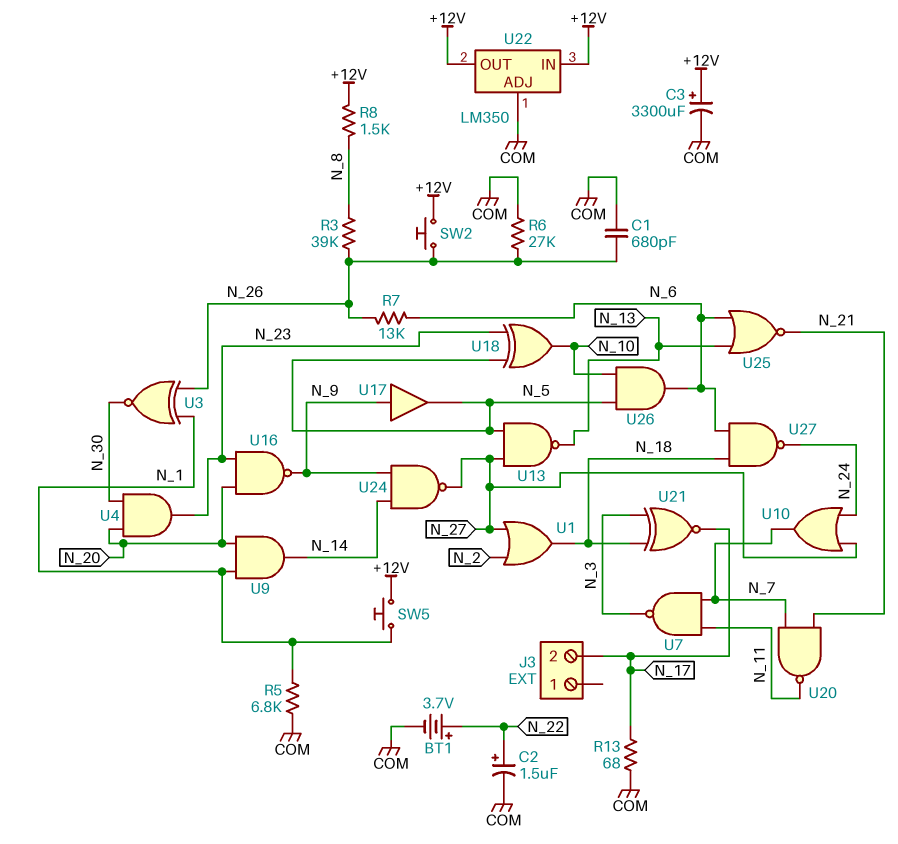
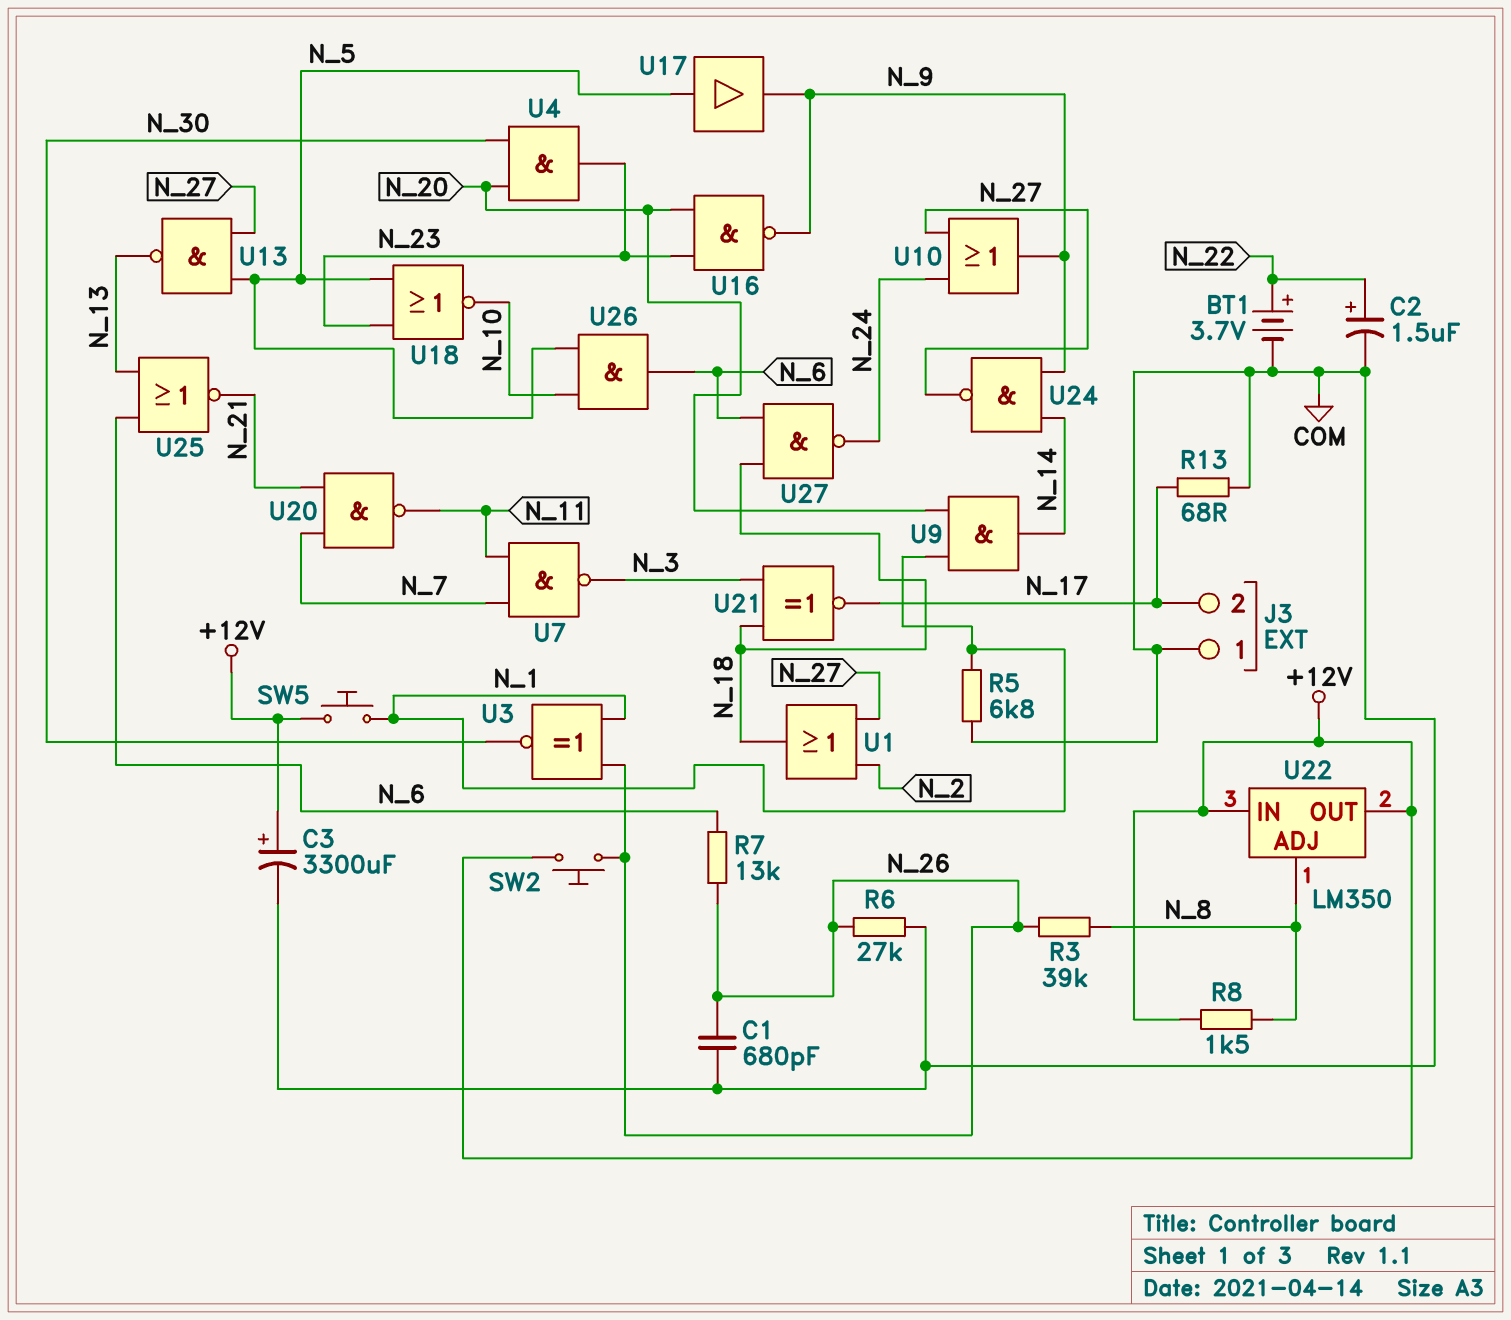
J3 pin 1: none -> COM
U10: OR (in N_24, in N_27, out N_7) -> OR (in N_24, in N_27, out N_9)
U17: buffer (in N_9, out N_5) -> buffer (in N_5, out N_9)
U18: XOR (in N_5, in N_23, out N_10) -> NOR (in N_5, in N_23, out N_10)
U22 pin ADJ: COM -> N_8

